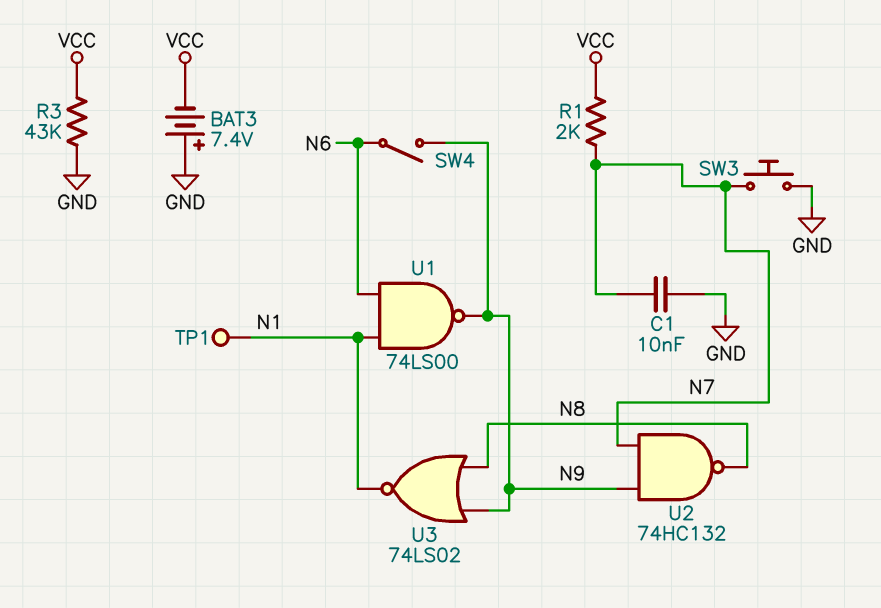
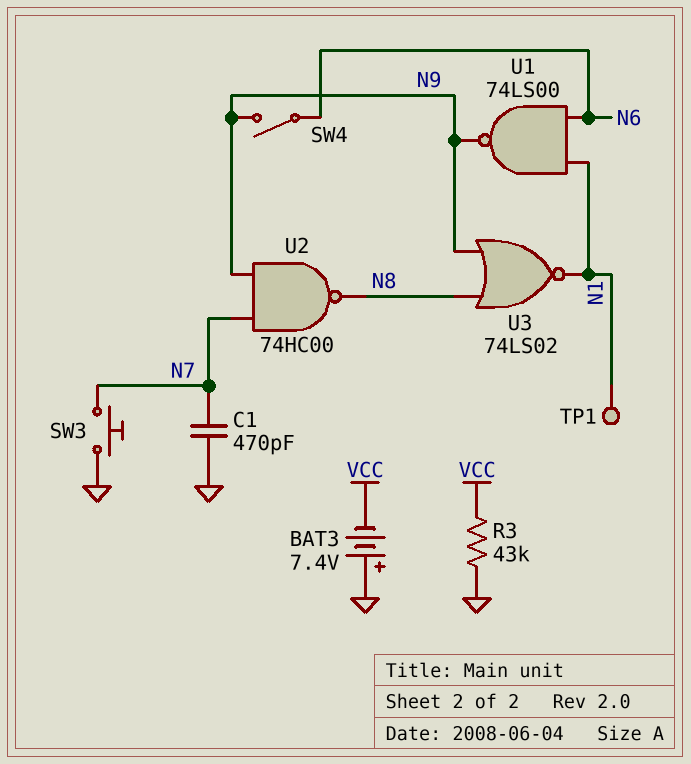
C1: 10nF (GND, N7) -> 470pF (GND, N7)
R1: 2k (N7, VCC) -> none
U2: NAND 74HC132 (in N7, in N9, out N8) -> NAND 74HC00 (in N7, in N9, out N8)

